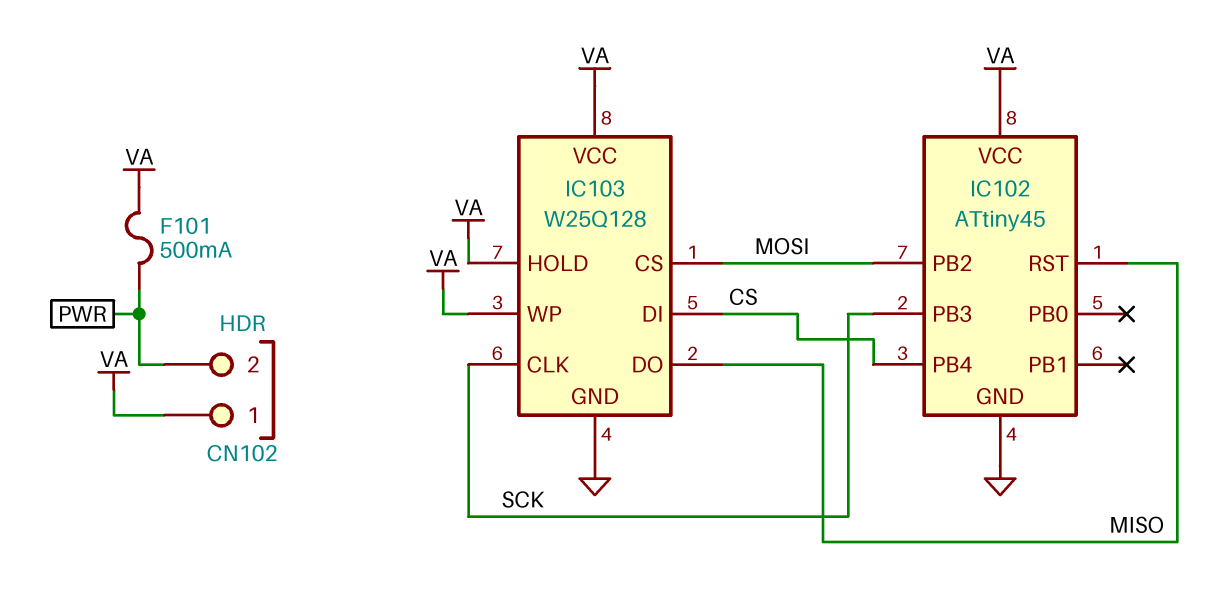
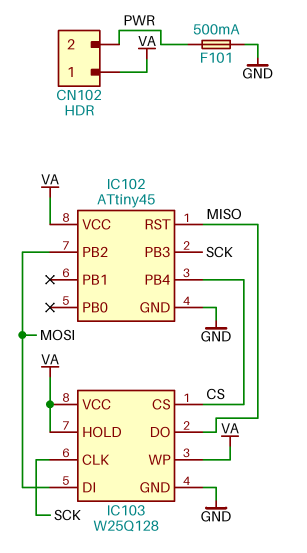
F101: 500mA (PWR, VA) -> 500mA (GND, PWR)
IC103 pin CS: MOSI -> CS
IC103 pin DI: CS -> MOSI

